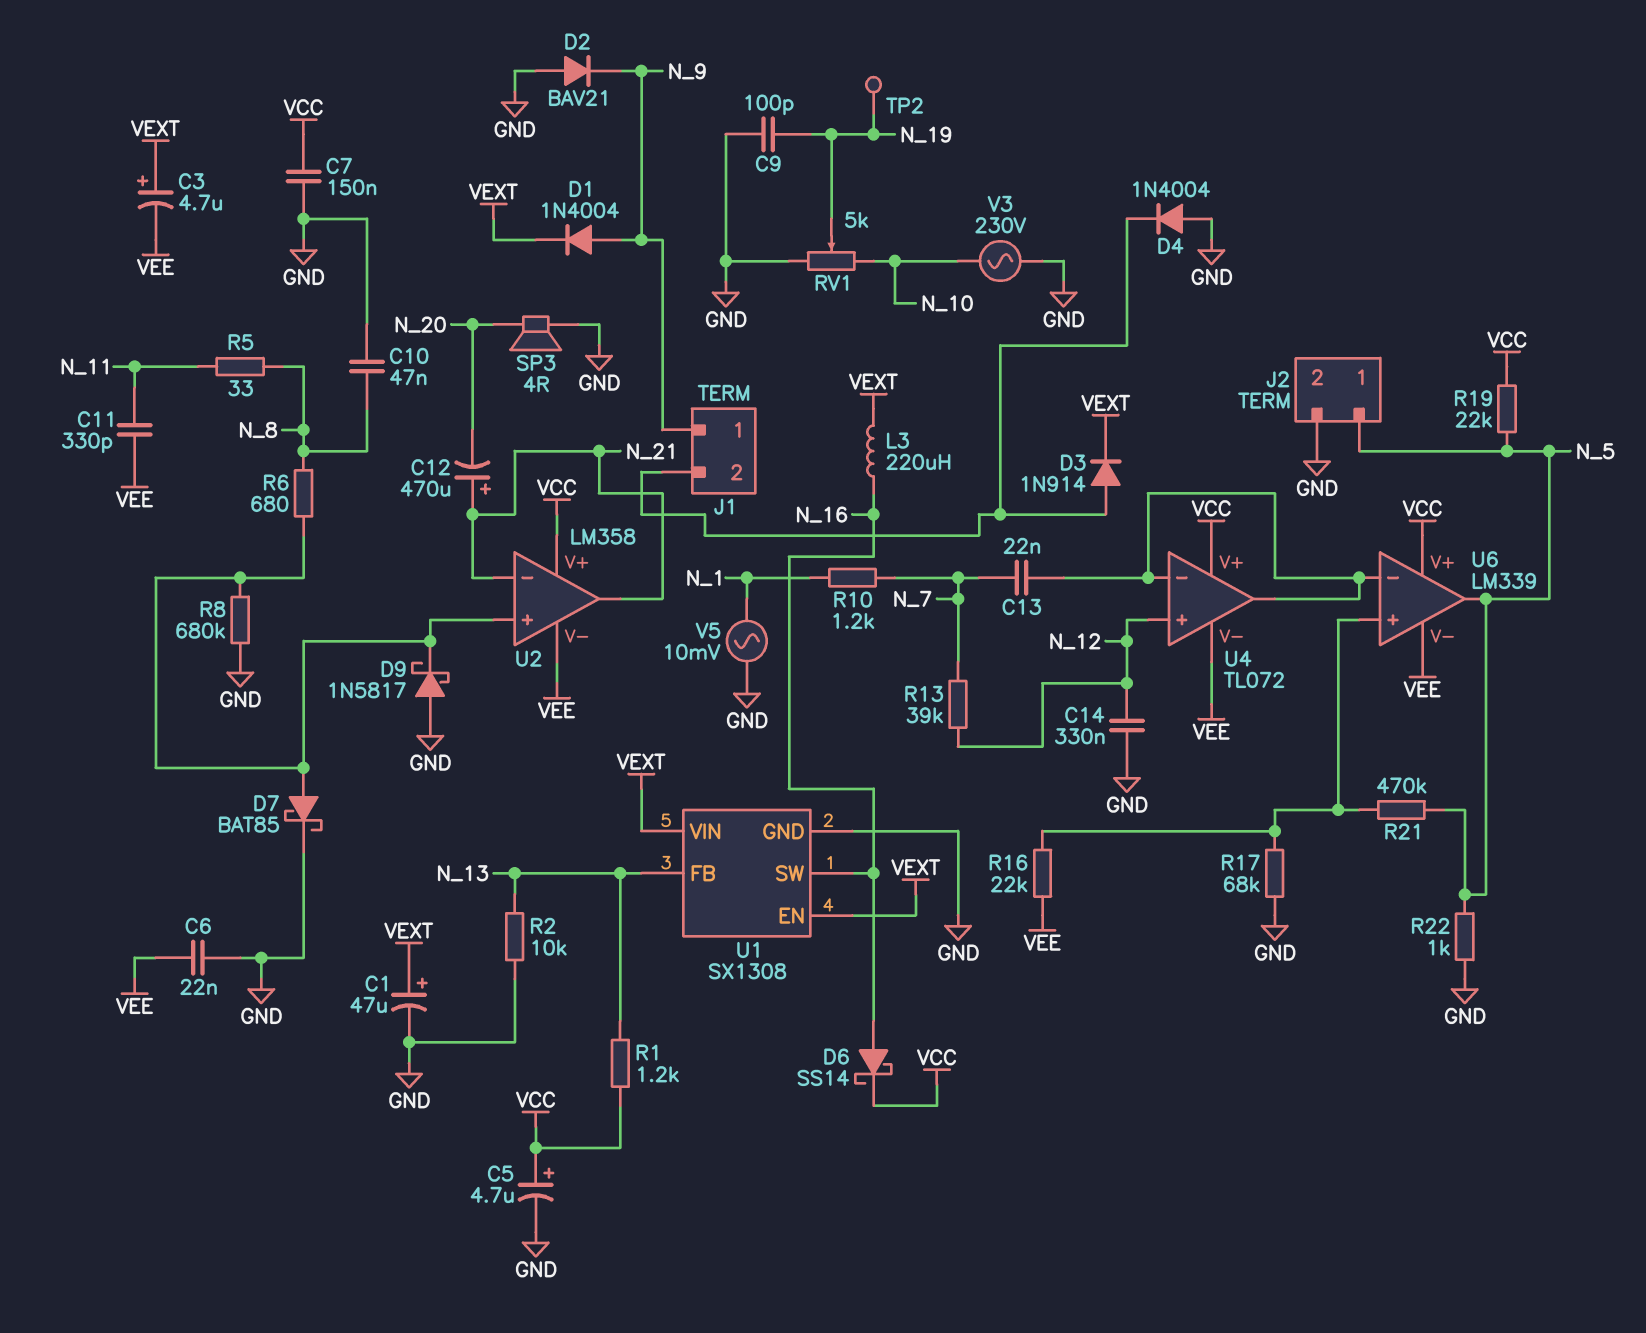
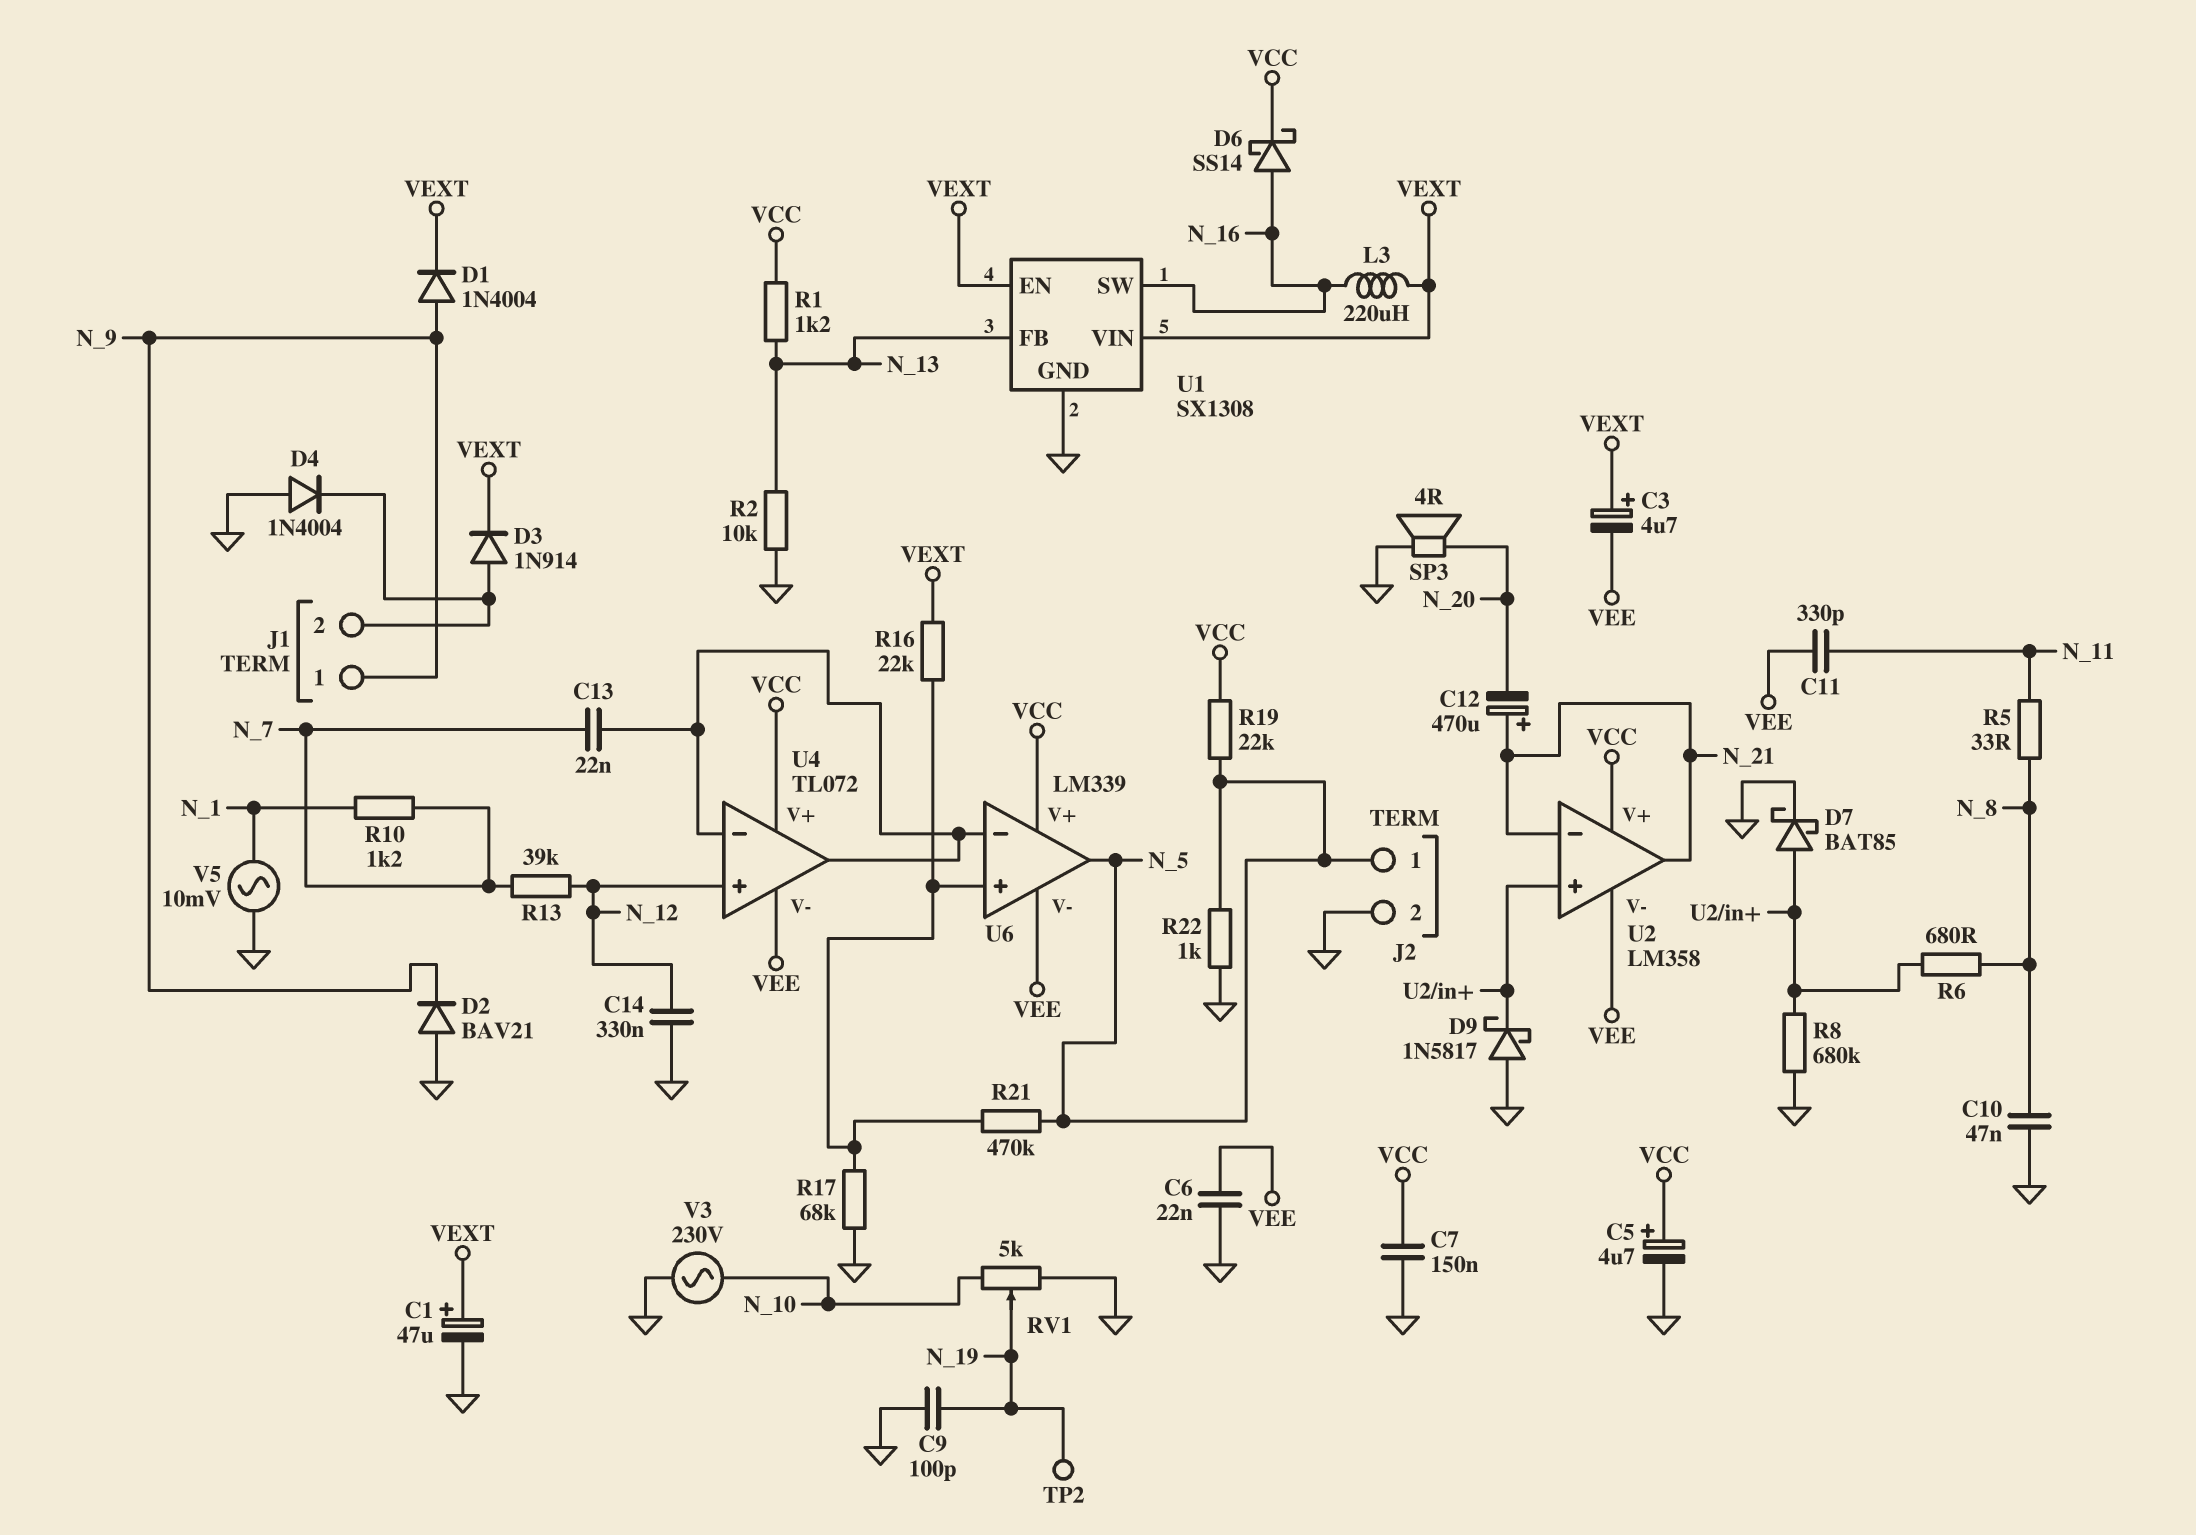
R16: 22k (U6/in+, VEE) -> 22k (U6/in+, VEXT)

